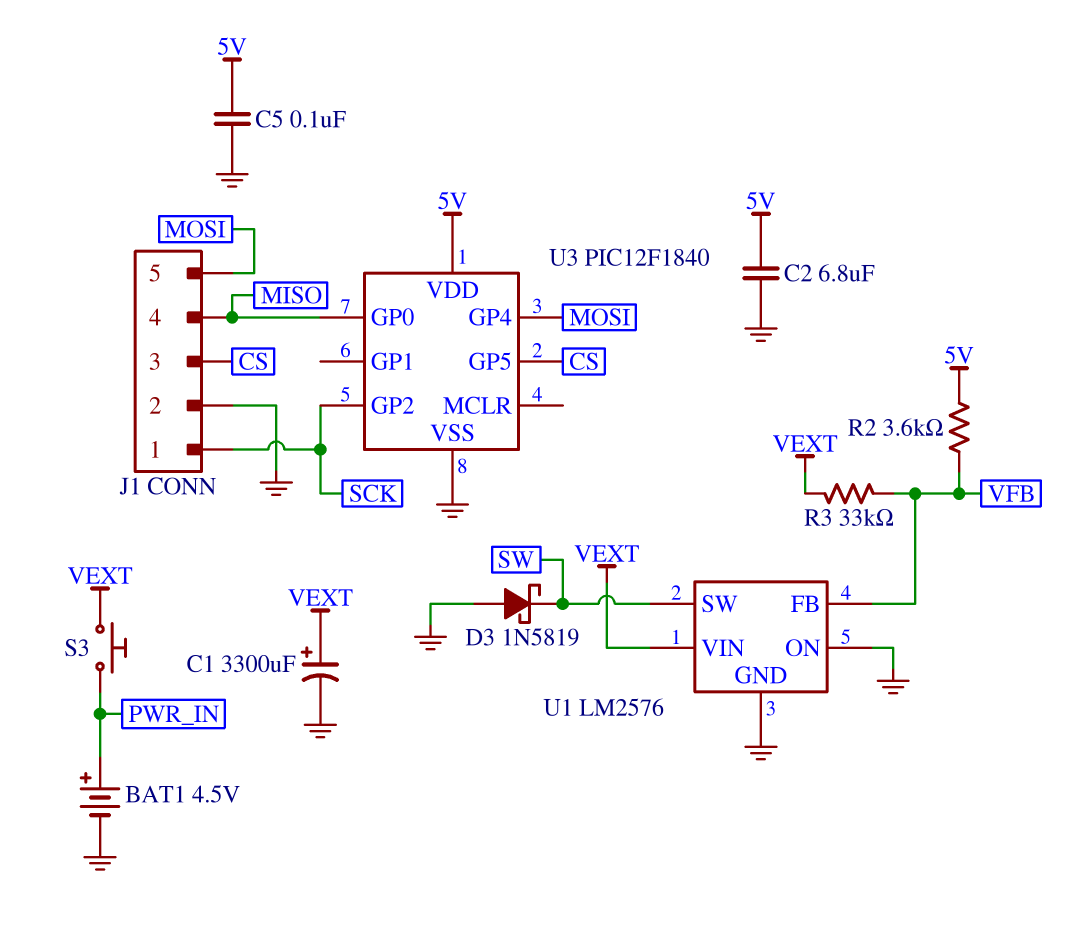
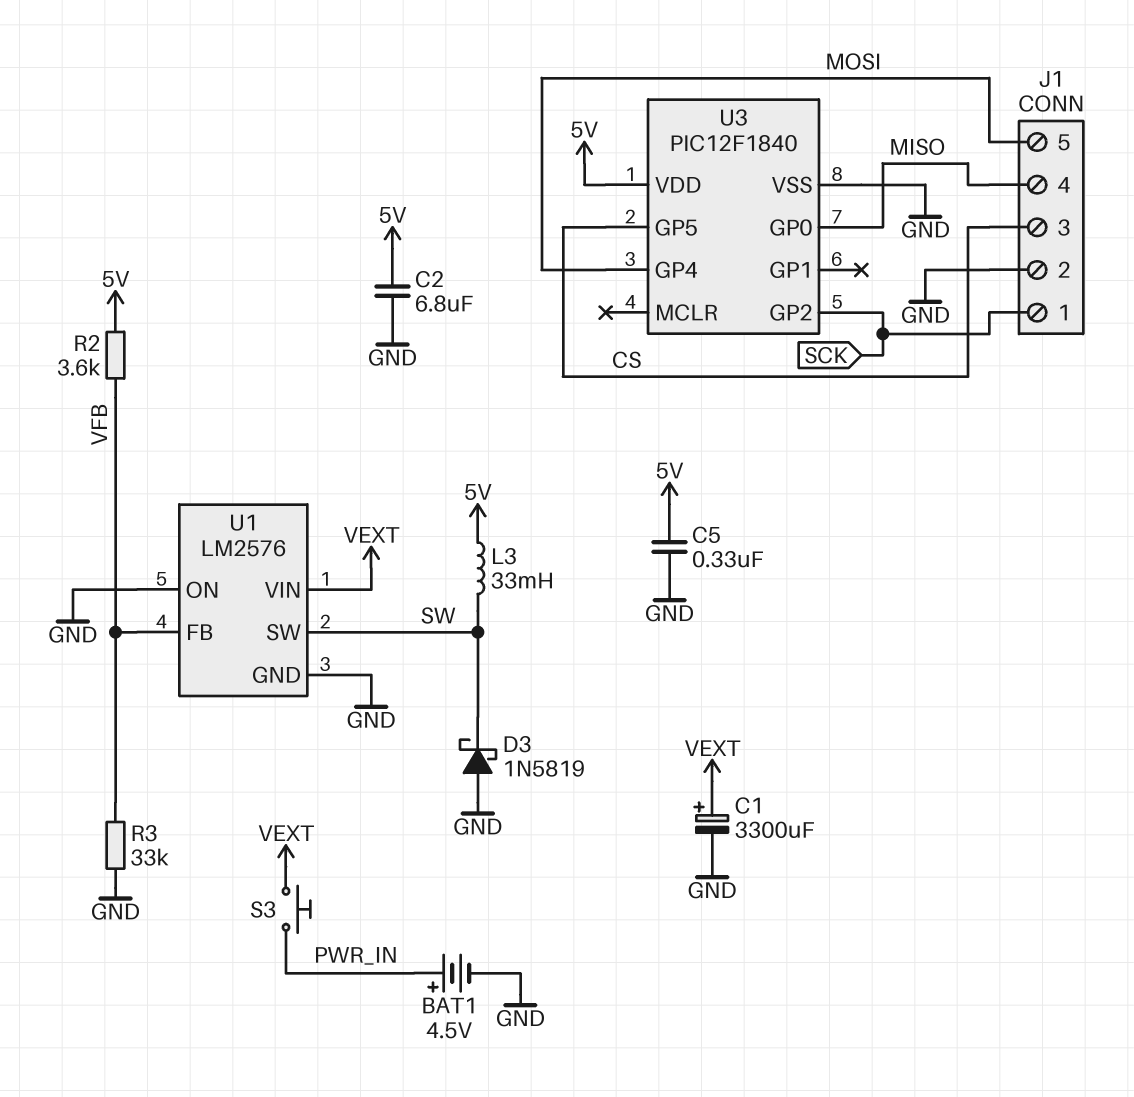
C5: 100nF (5V, GND) -> 330nF (5V, GND)
L3: none -> 33mH (5V, SW)
R3: 33k (VEXT, VFB) -> 33k (GND, VFB)

